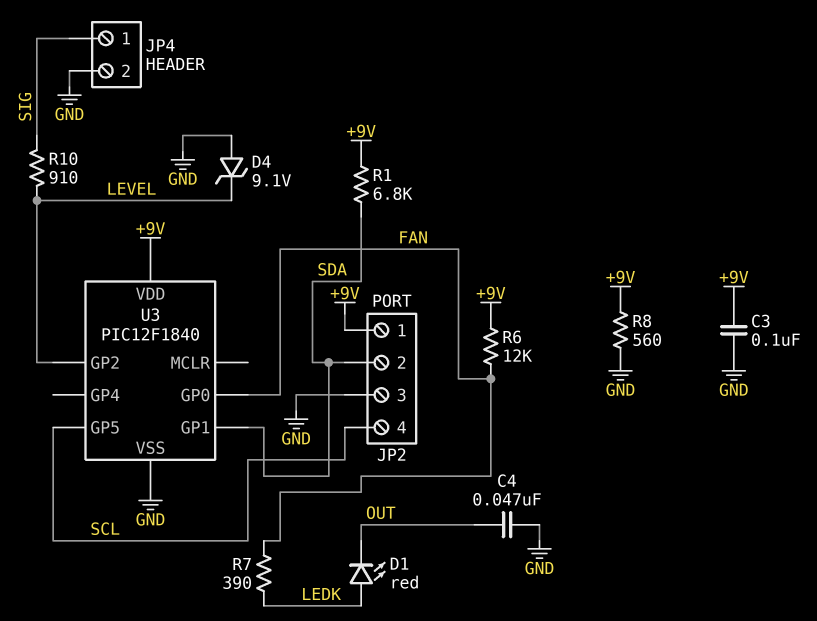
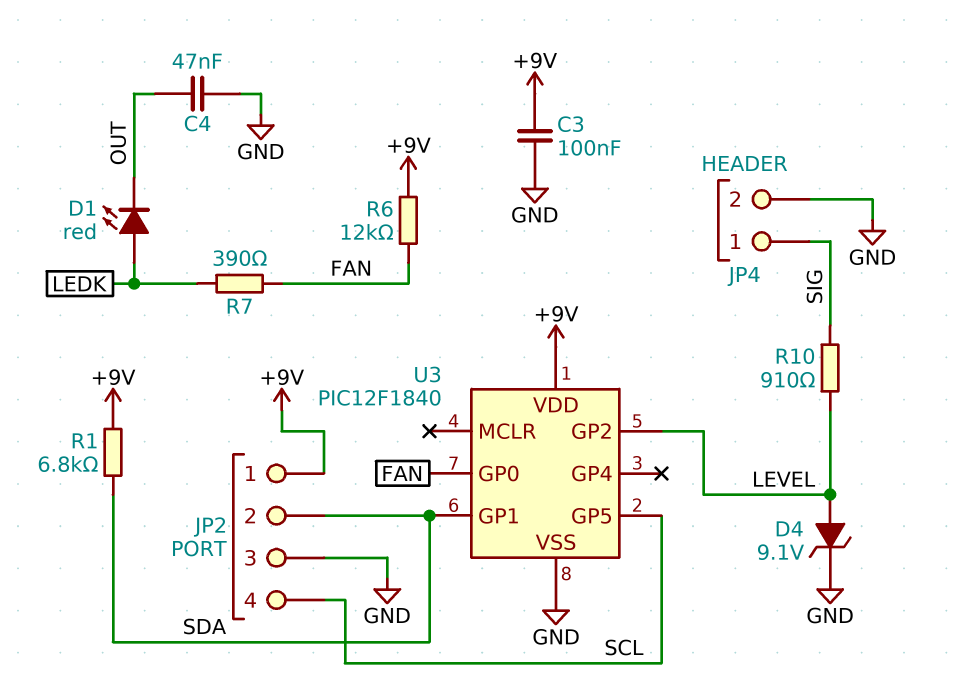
D4: zener 9.1V (A GND, K LEVEL) -> zener 9.1V (A LEVEL, K GND)
R8: 560 (+9V, GND) -> none

